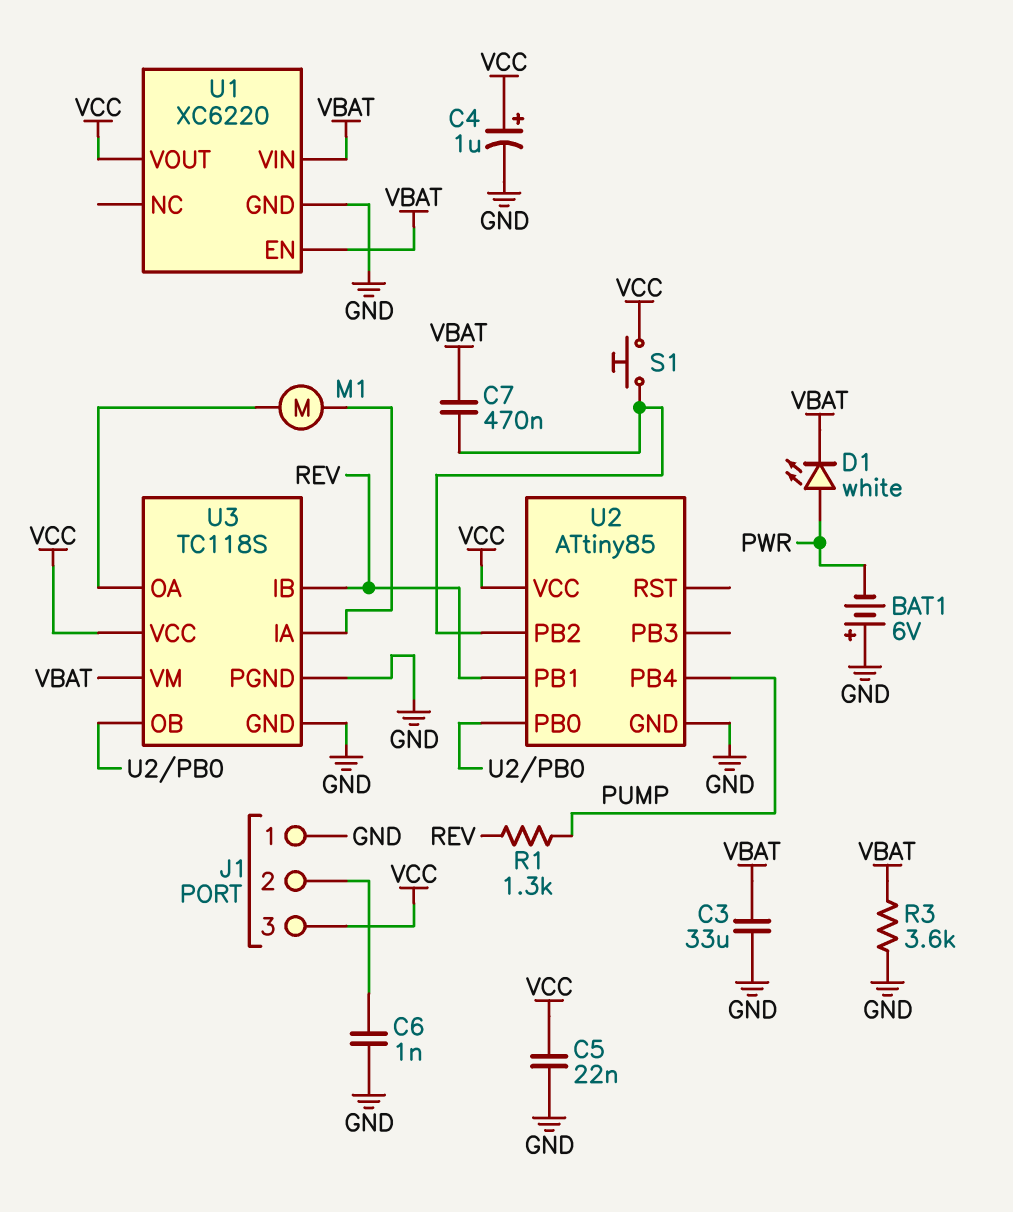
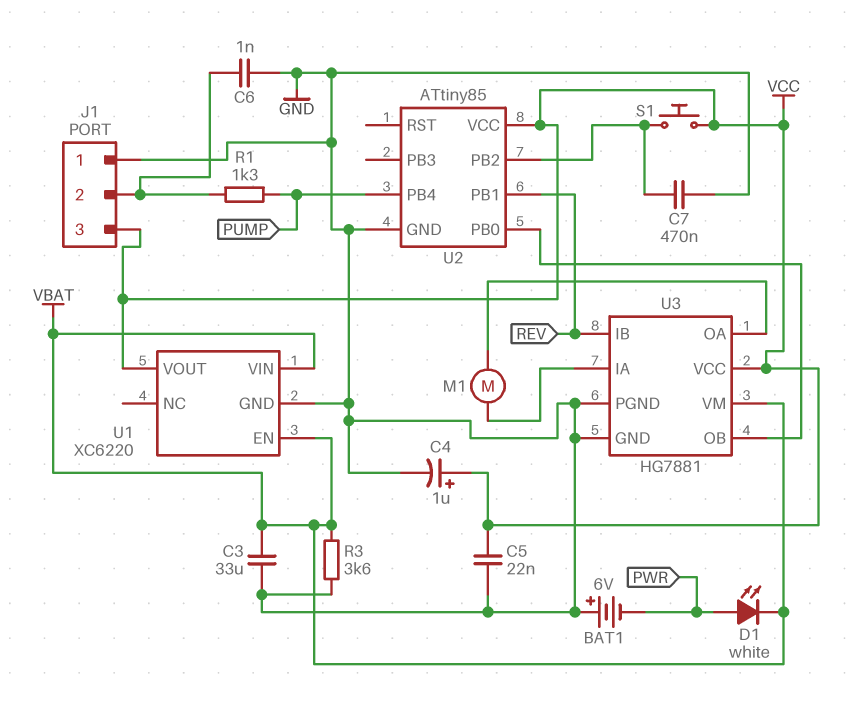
C7: 470nF (U2/PB2, VBAT) -> 470nF (GND, U2/PB2)
R1: 1.3k (PUMP, REV) -> 1.3k (J1/2, PUMP)
U3: TC118S -> HG7881

